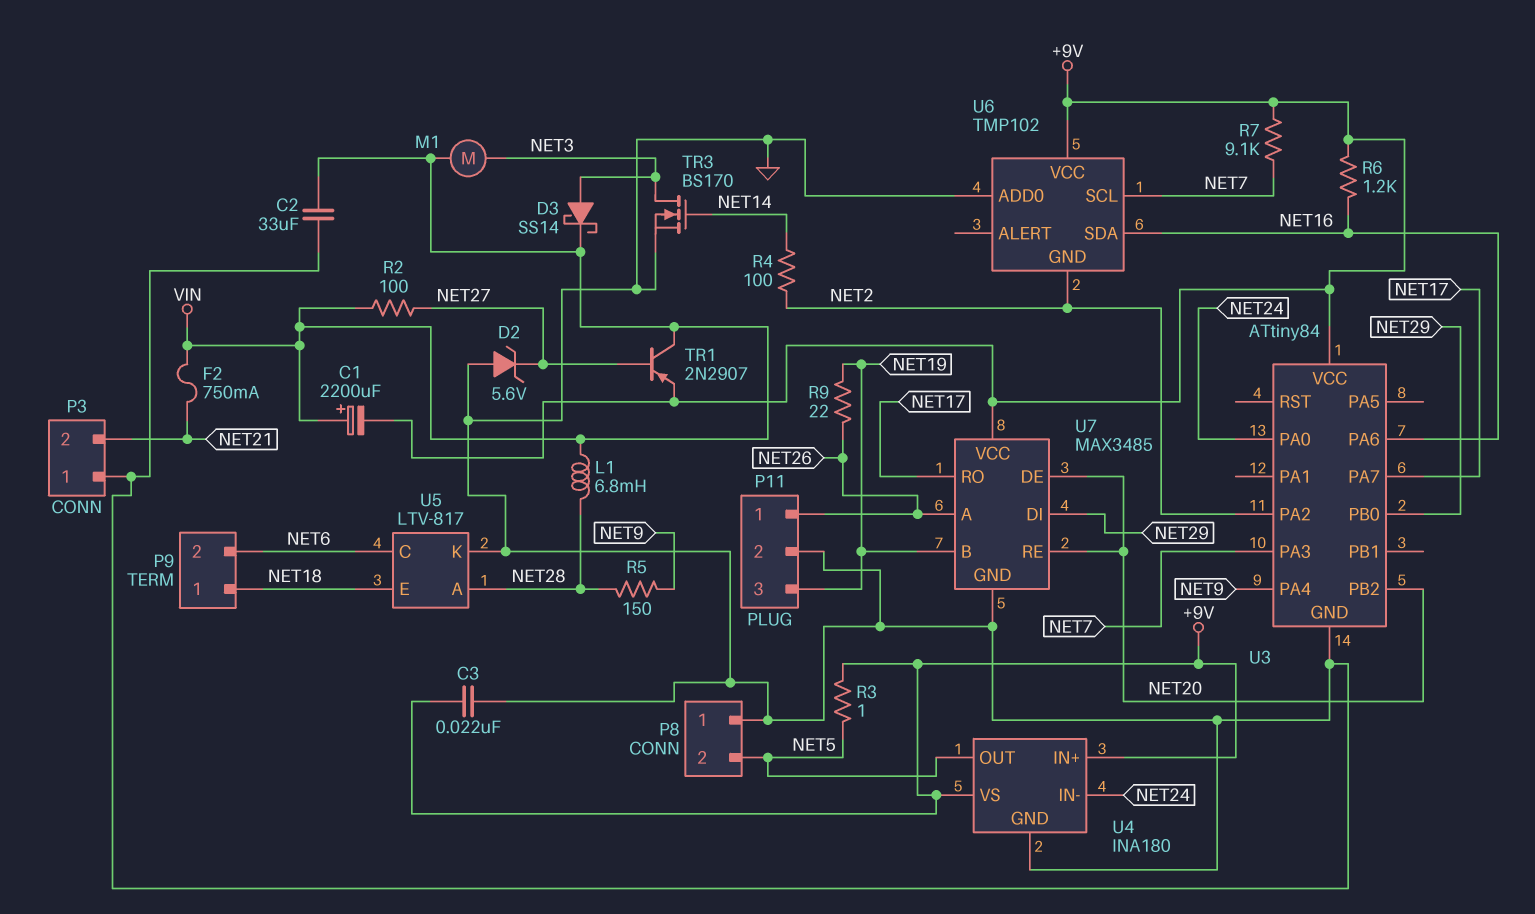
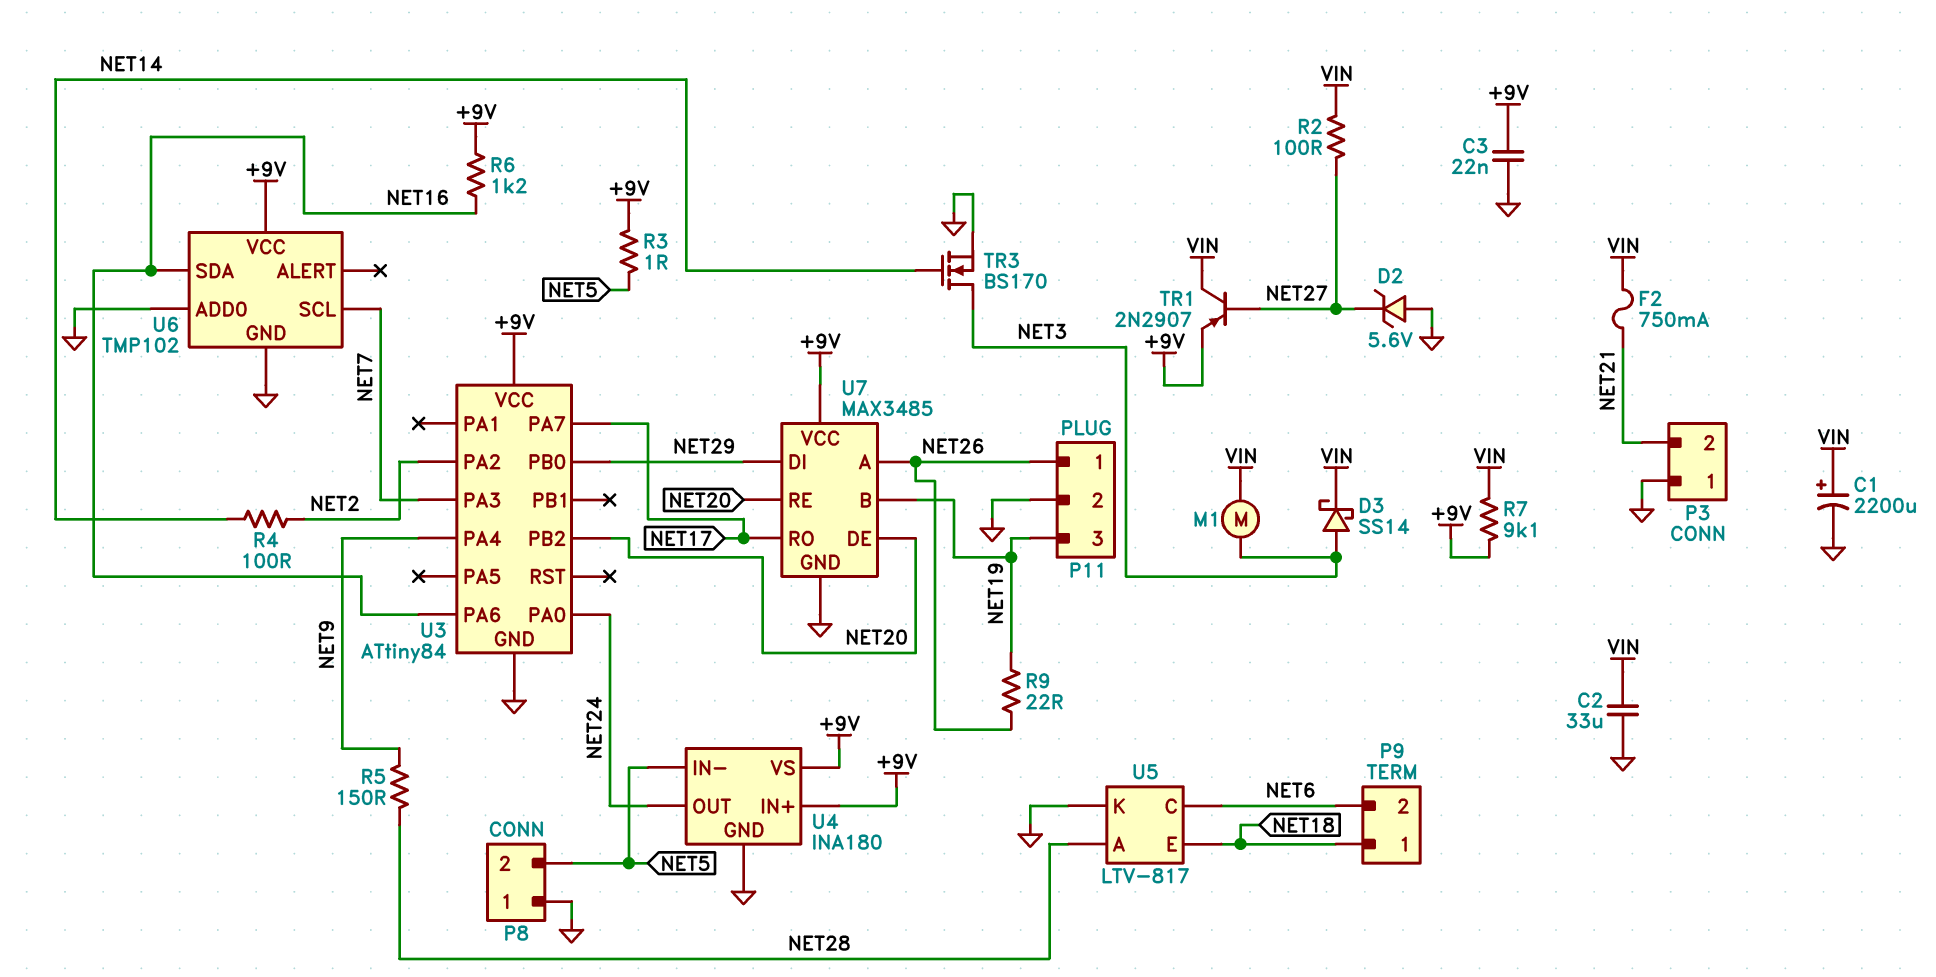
C1: 2200uF (plus VIN, minus +9V) -> 2200uF (plus VIN, minus GND)
L1: 6.8mH (NET28, VIN) -> none
R7: 9.1k (+9V, NET7) -> 9.1k (+9V, VIN)
U4 pin IN-: NET24 -> NET5
U4 pin OUT: NET5 -> NET24
U6 pin GND: NET2 -> GND

